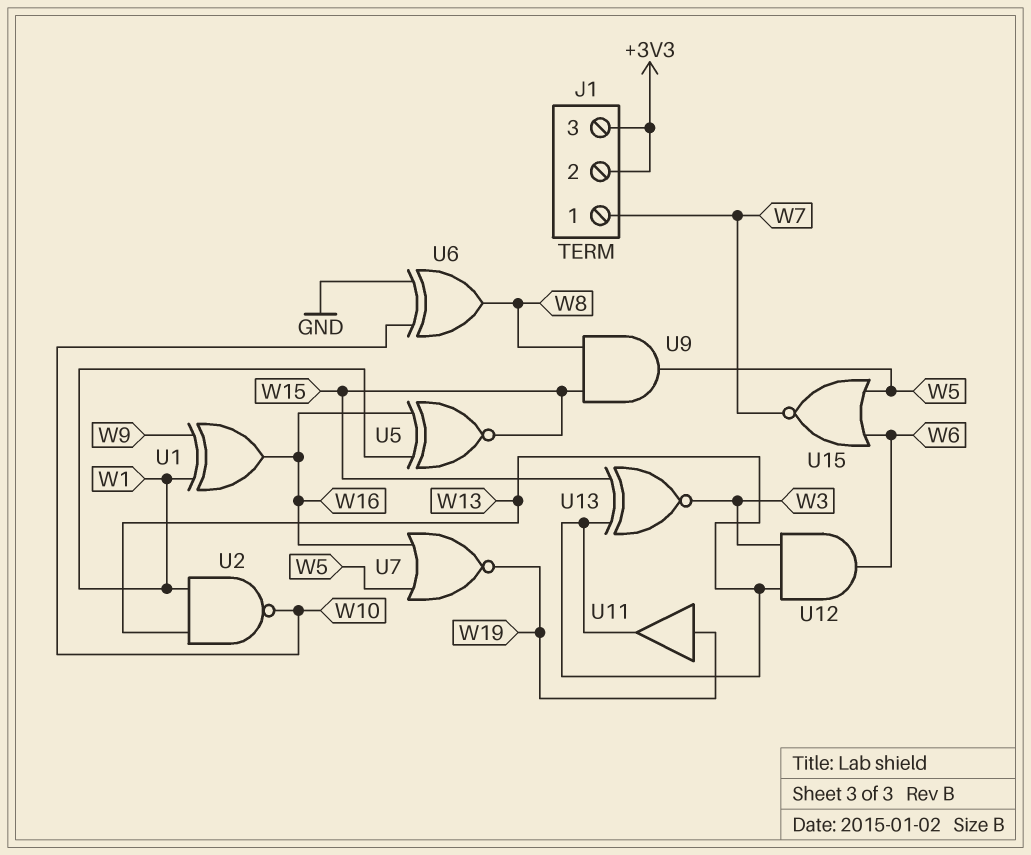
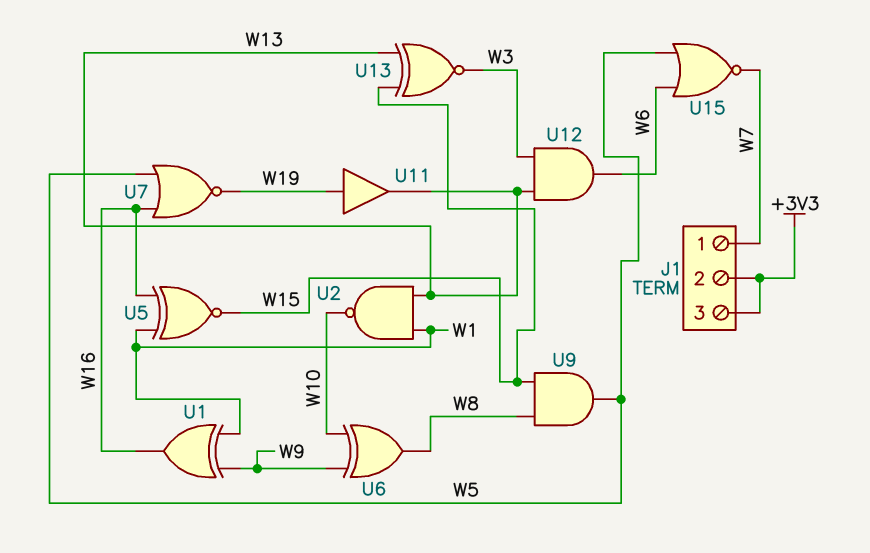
U6: XOR (in GND, in W10, out W8) -> XOR (in W9, in W10, out W8)

